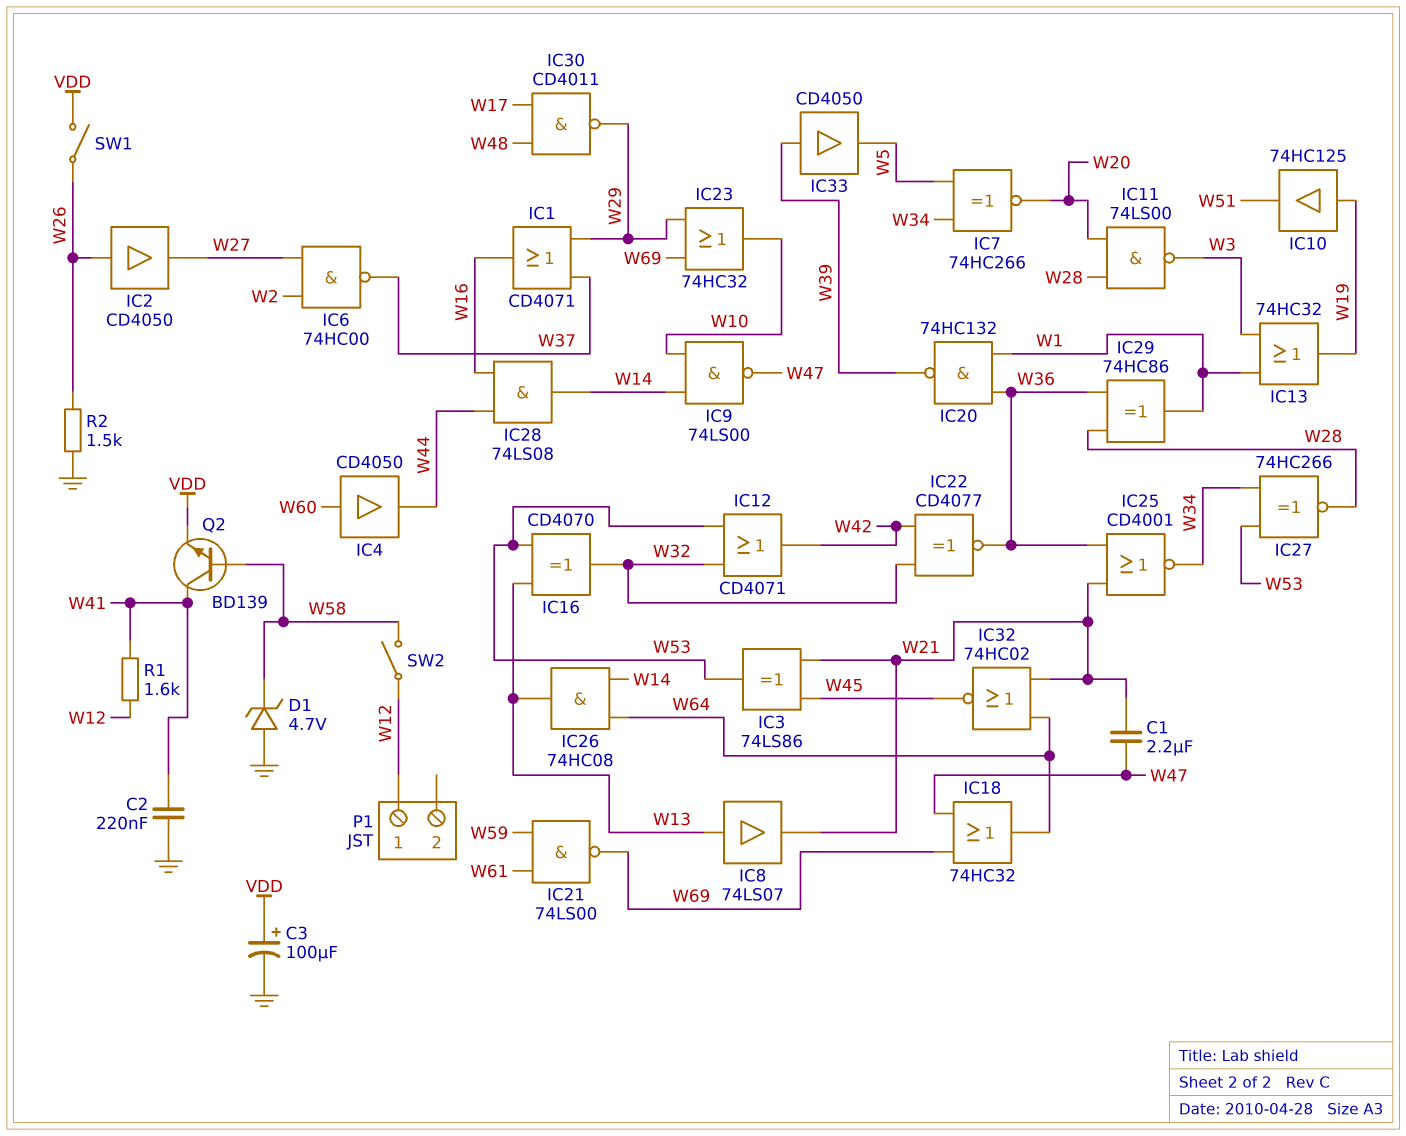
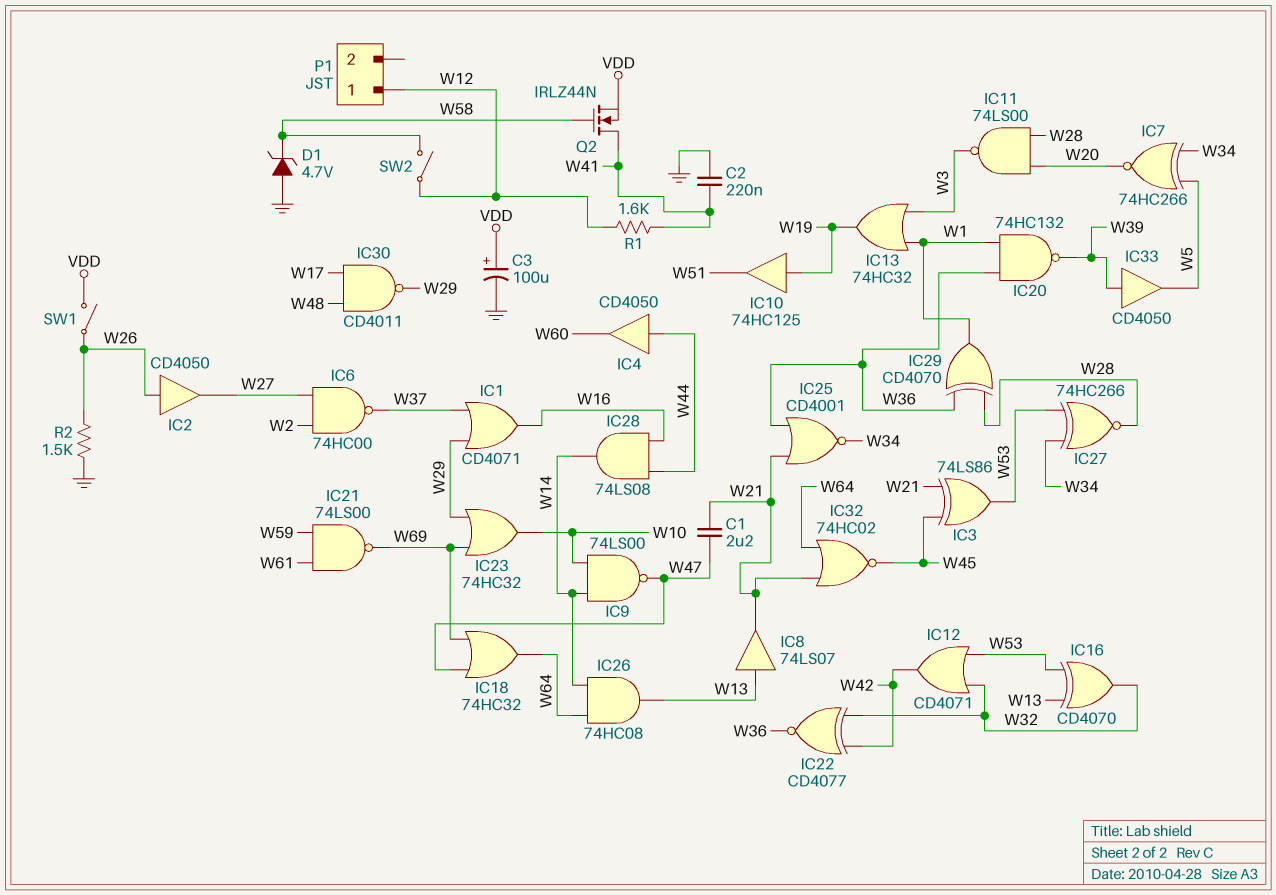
IC4: buffer CD4050 (in W60, out W44) -> buffer CD4050 (in W44, out W60)
IC29: XOR 74HC86 (in W28, in W36, out W1) -> XOR CD4070 (in W28, in W36, out W1)
Q2: NPN BD139 (B W58, C W41, E VDD) -> NMOS IRLZ44N (G W58, D W41, S VDD)

